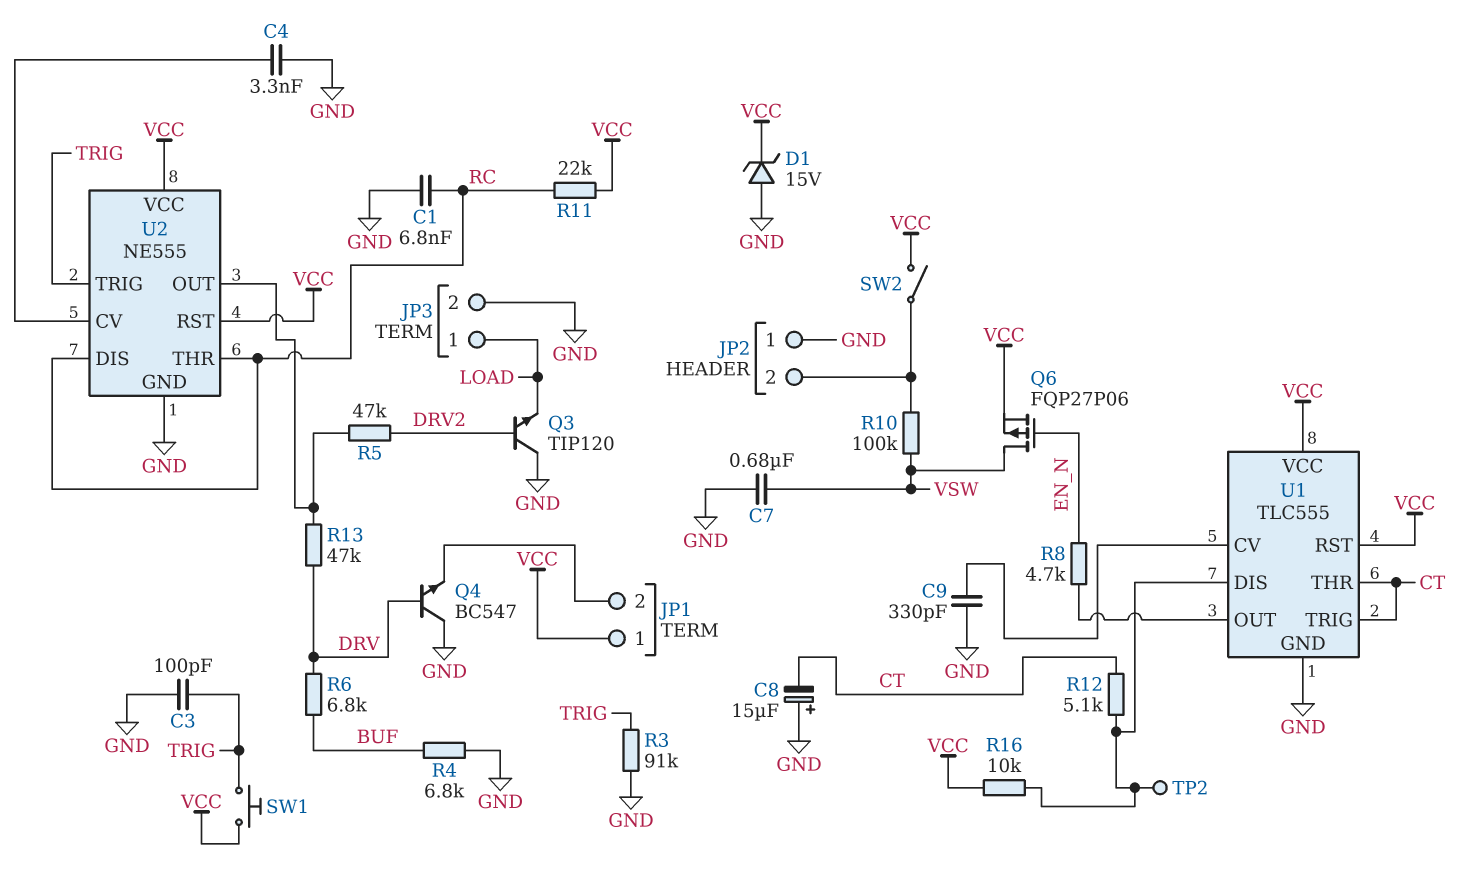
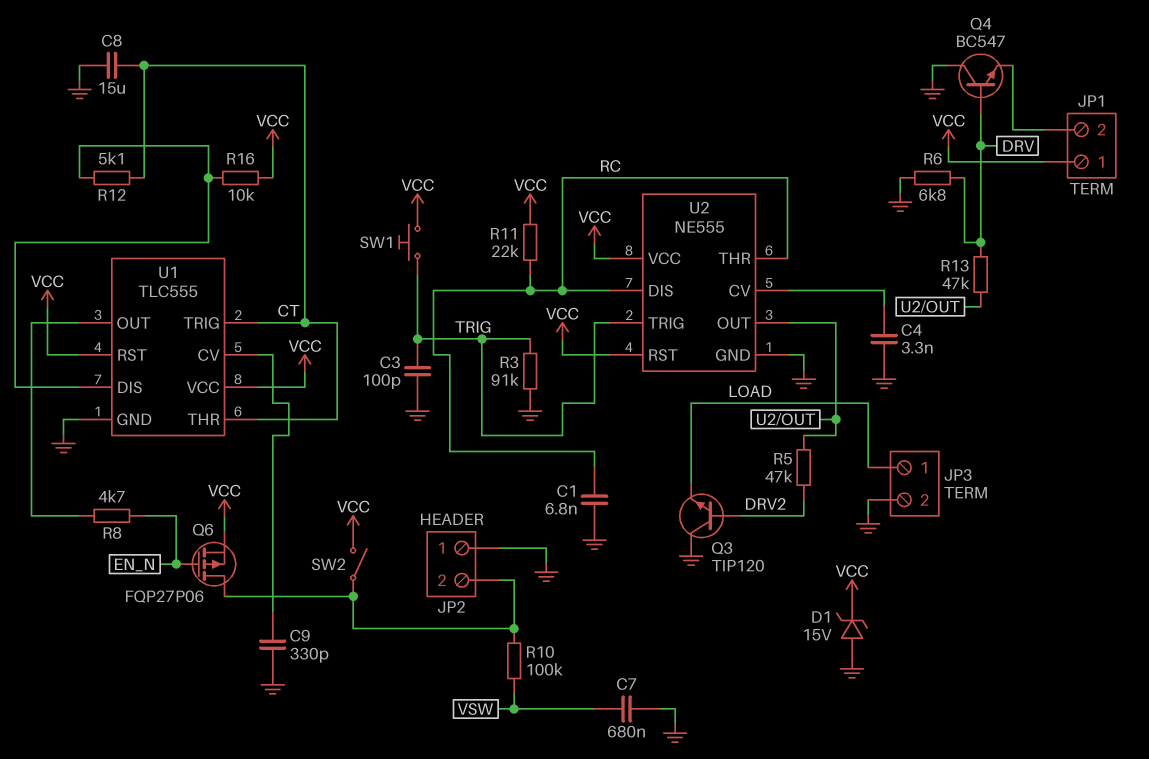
C8: 15uF (plus GND, minus CT) -> 15uF (CT, GND)
Q6: PMOS FQP27P06 (G EN_N, D VSW, S VCC) -> PMOS FQP27P06 (G EN_N, D JP2/2, S VCC)
R4: 6.8k (BUF, GND) -> none
R6: 6.8k (BUF, DRV) -> 6.8k (DRV, GND)
TP2: test point (U1/DIS) -> none

